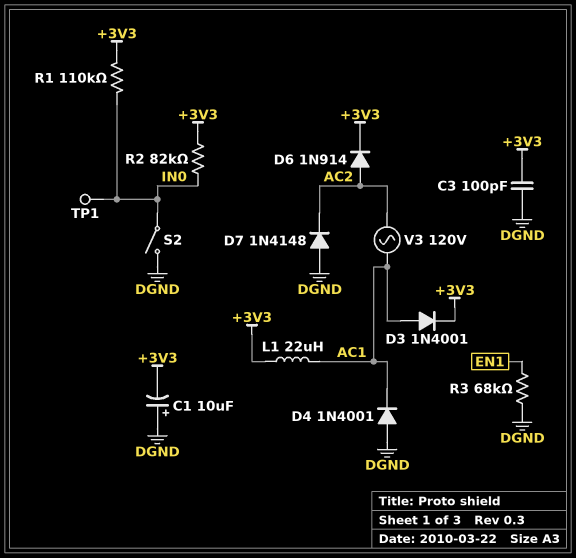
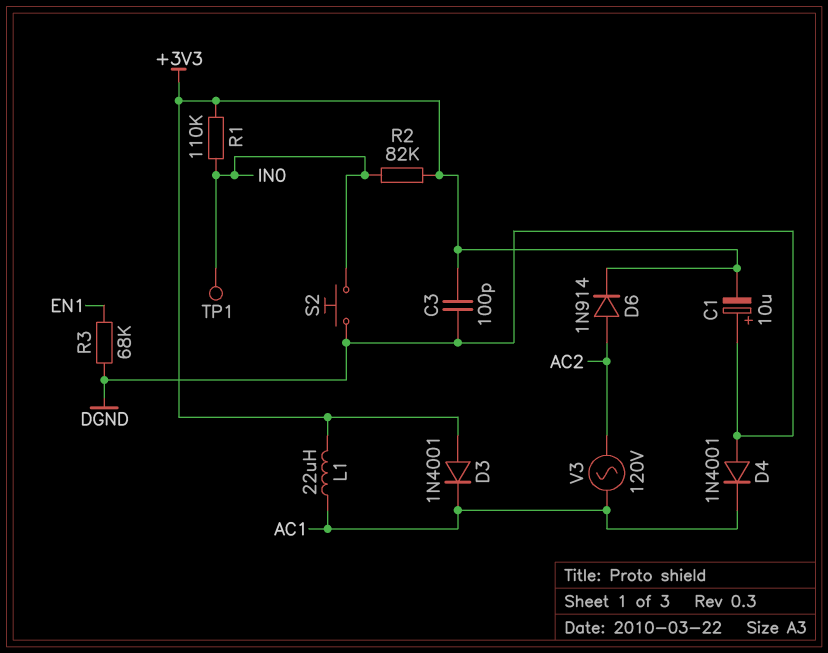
D3: diode 1N4001 (A AC1, K +3V3) -> diode 1N4001 (A +3V3, K AC1)
D7: diode 1N4148 (A DGND, K AC2) -> none
S2: switch (DGND, IN0) -> button (DGND, IN0)

